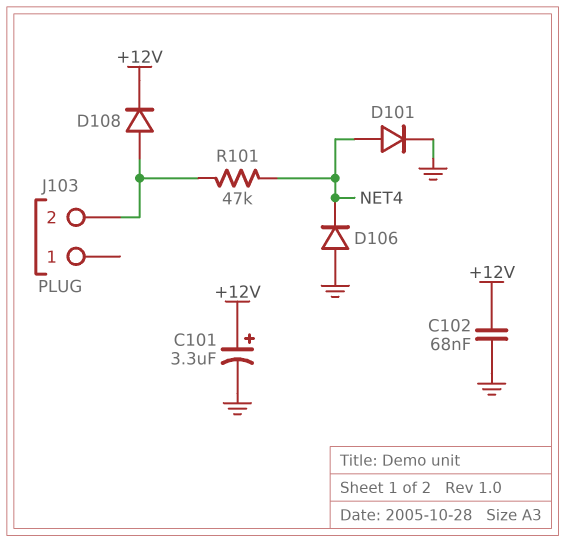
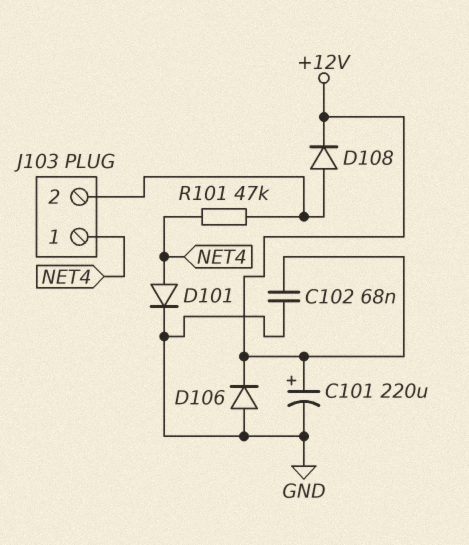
C101: 3.3uF (plus +12V, minus GND) -> 220uF (plus +12V, minus GND)
D106: diode (A GND, K NET4) -> diode (A GND, K +12V)
J103 pin 1: none -> NET4

